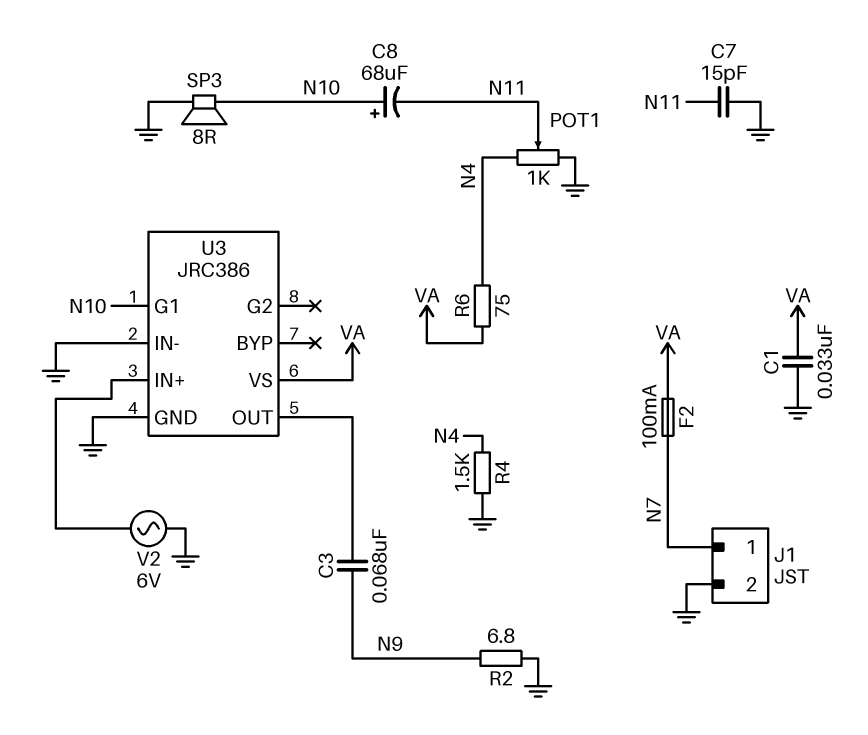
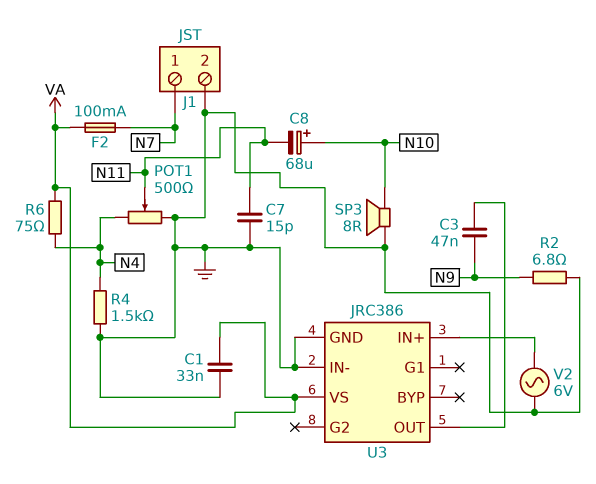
C3: 68nF (N9, U3/OUT) -> 47nF (N9, U3/OUT)
POT1: 1k (GND, N4, wiper N11) -> 500 (GND, N4, wiper N11)
U3 pin G1: N10 -> none

